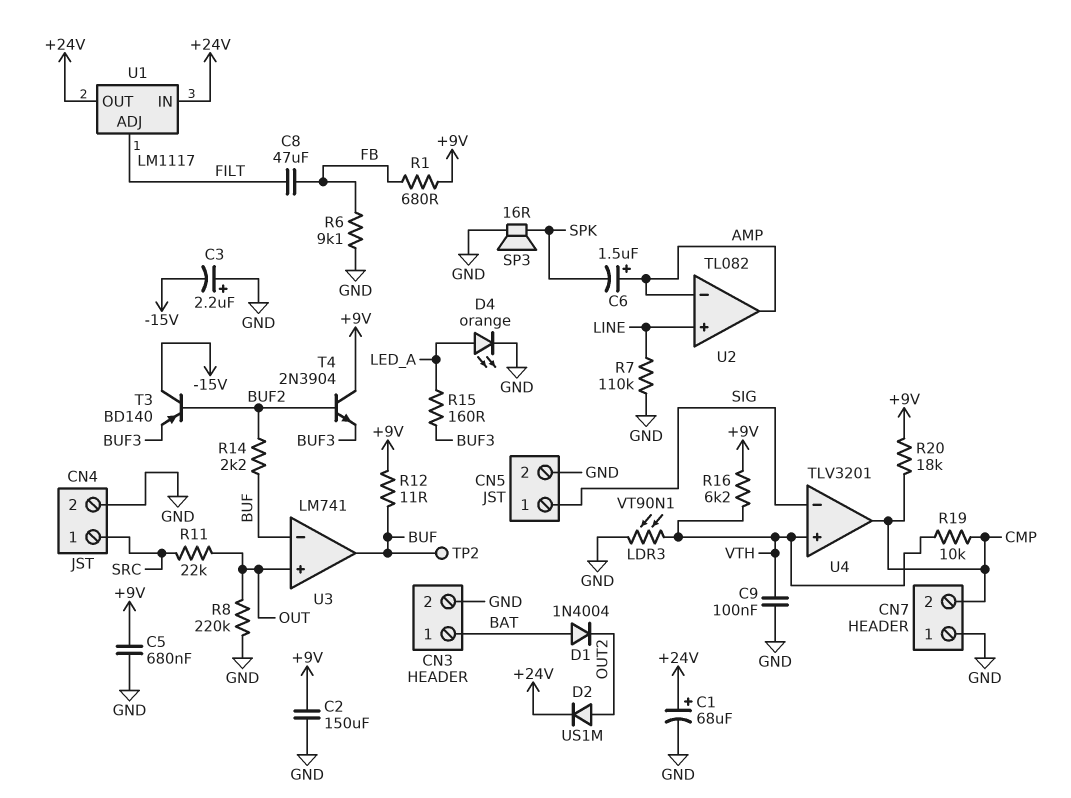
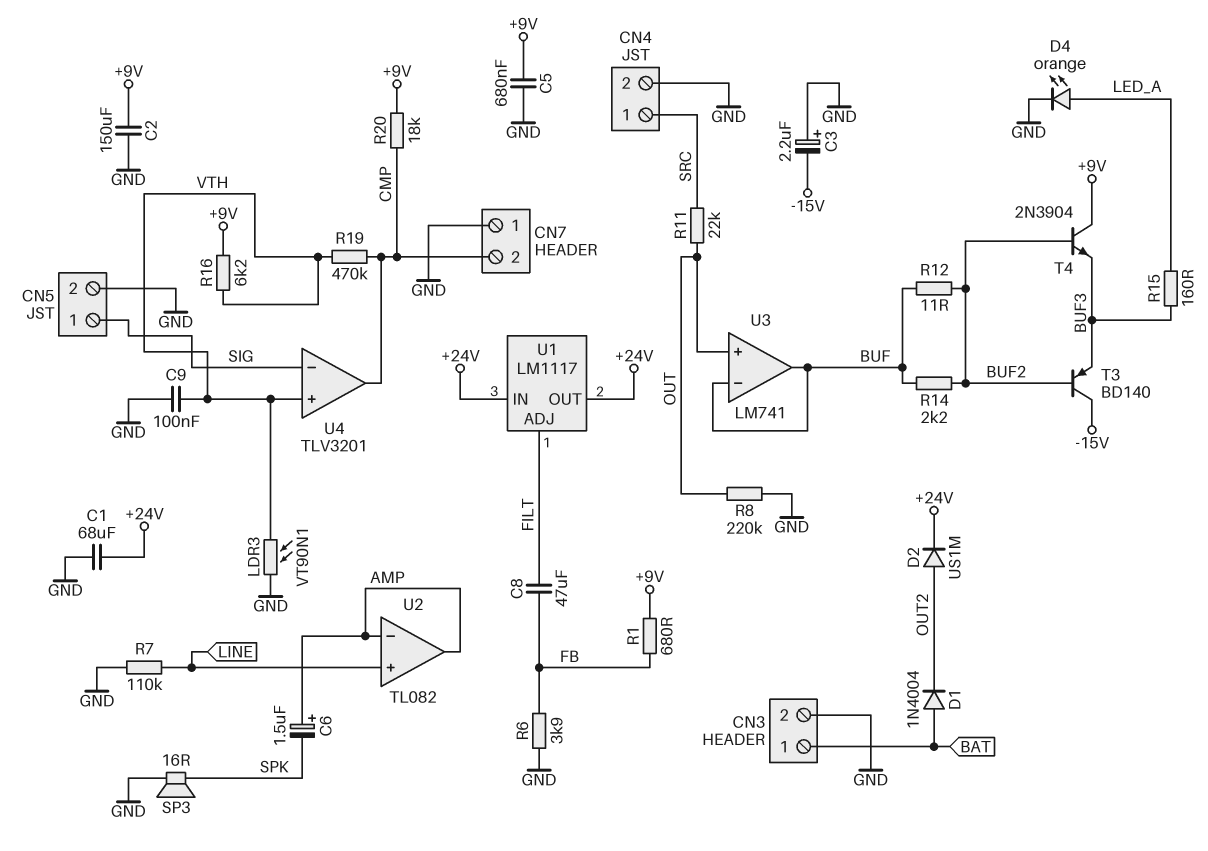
C1: 68uF (plus +24V, minus GND) -> 68uF (+24V, GND)
R6: 9.1k (FB, GND) -> 3.9k (FB, GND)
R12: 11 (+9V, BUF) -> 11 (BUF, BUF2)
R19: 10k (CMP, VTH) -> 470k (CMP, VTH)
TP2: test point (BUF) -> none

